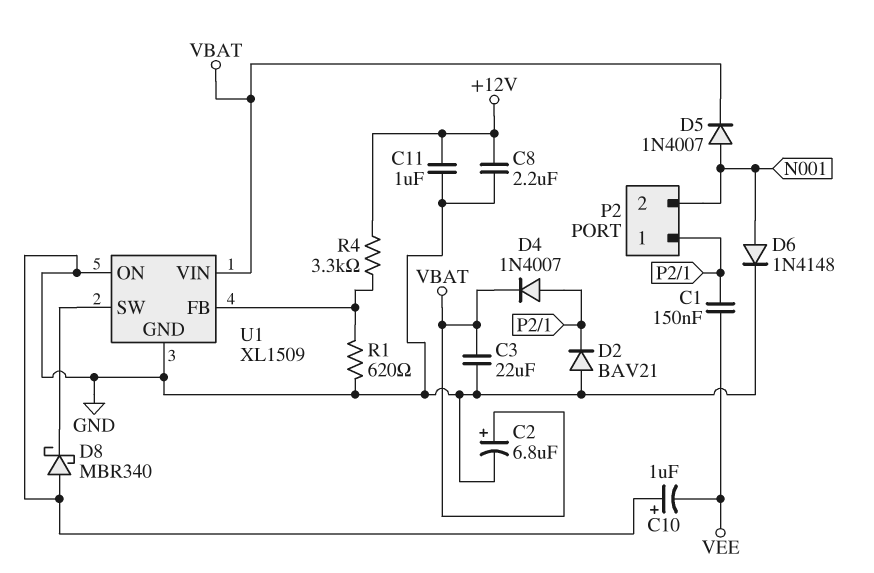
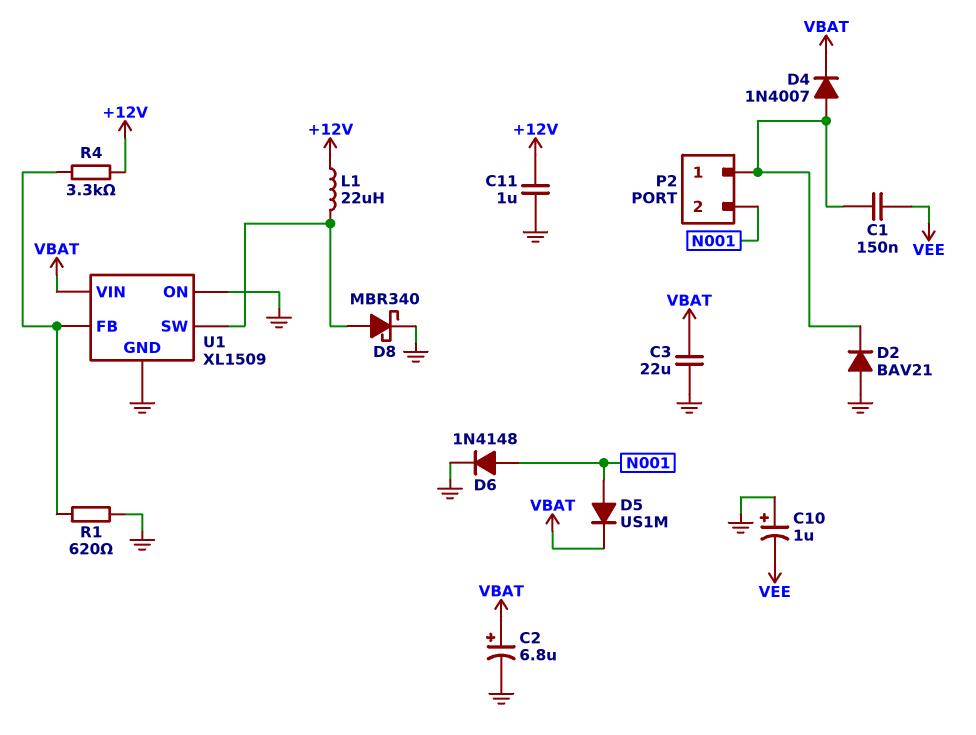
C8: 2.2uF (+12V, GND) -> none
D5: diode 1N4007 (A N001, K VBAT) -> diode US1M (A N001, K VBAT)
D8: schottky MBR340 (A GND, K U1/SW) -> schottky MBR340 (A U1/SW, K GND)
L1: none -> 22uH (+12V, U1/SW)

